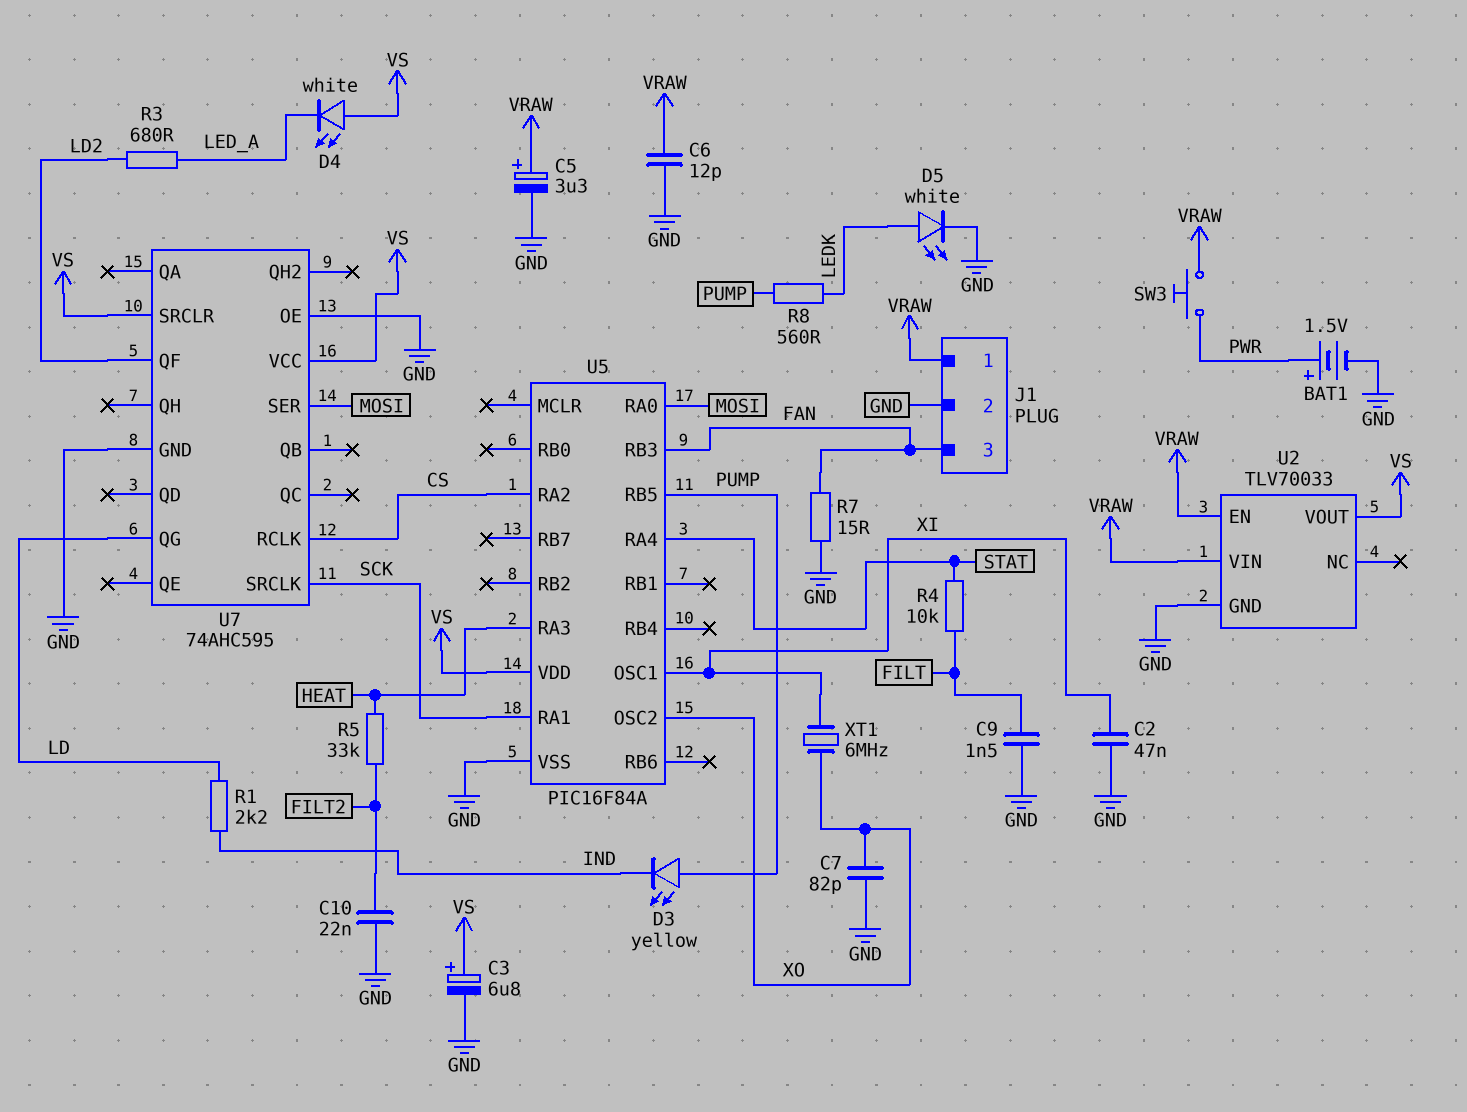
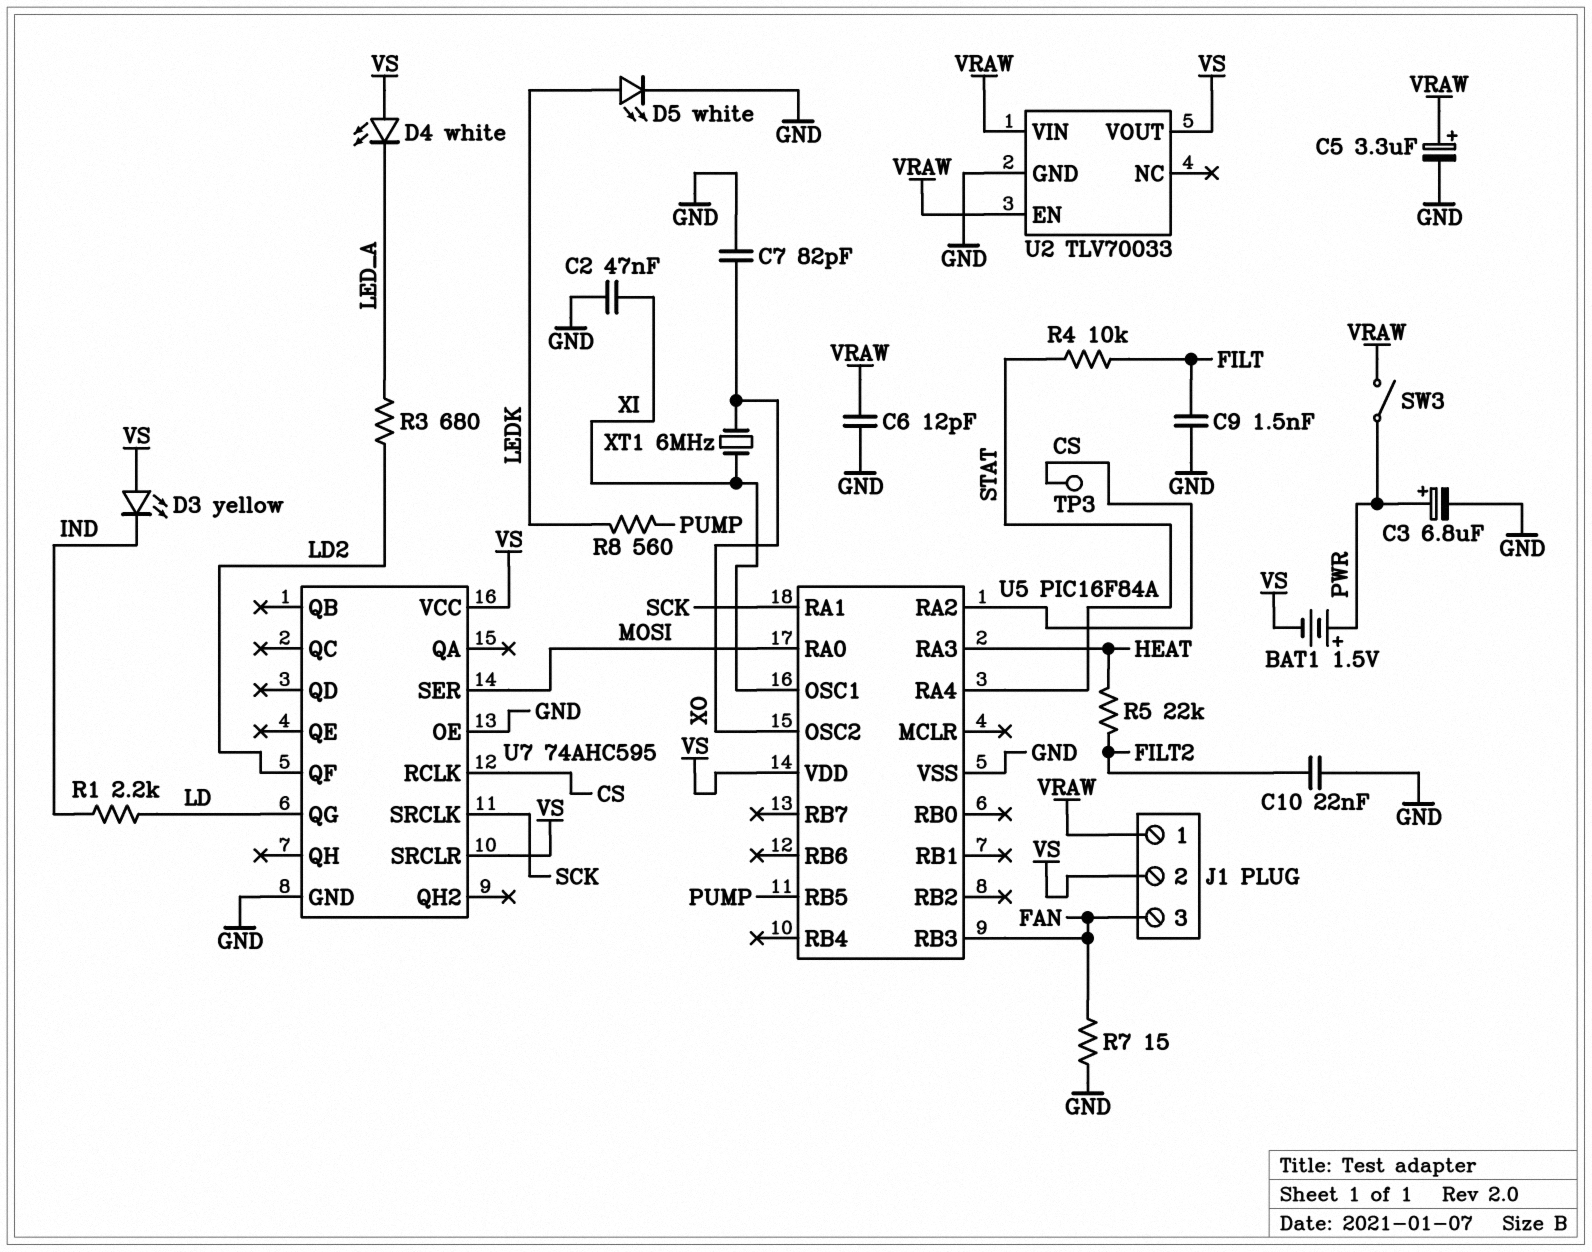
BAT1: 1.5V (plus PWR, minus GND) -> 1.5V (plus PWR, minus VS)
C3: 6.8uF (plus VS, minus GND) -> 6.8uF (plus PWR, minus GND)
D3: LED yellow (A PUMP, K IND) -> LED yellow (A VS, K IND)
J1 pin 2: GND -> VS
R5: 33k (FILT2, HEAT) -> 22k (FILT2, HEAT)
SW3: button (PWR, VRAW) -> switch (PWR, VRAW)
TP3: none -> test point (CS)

